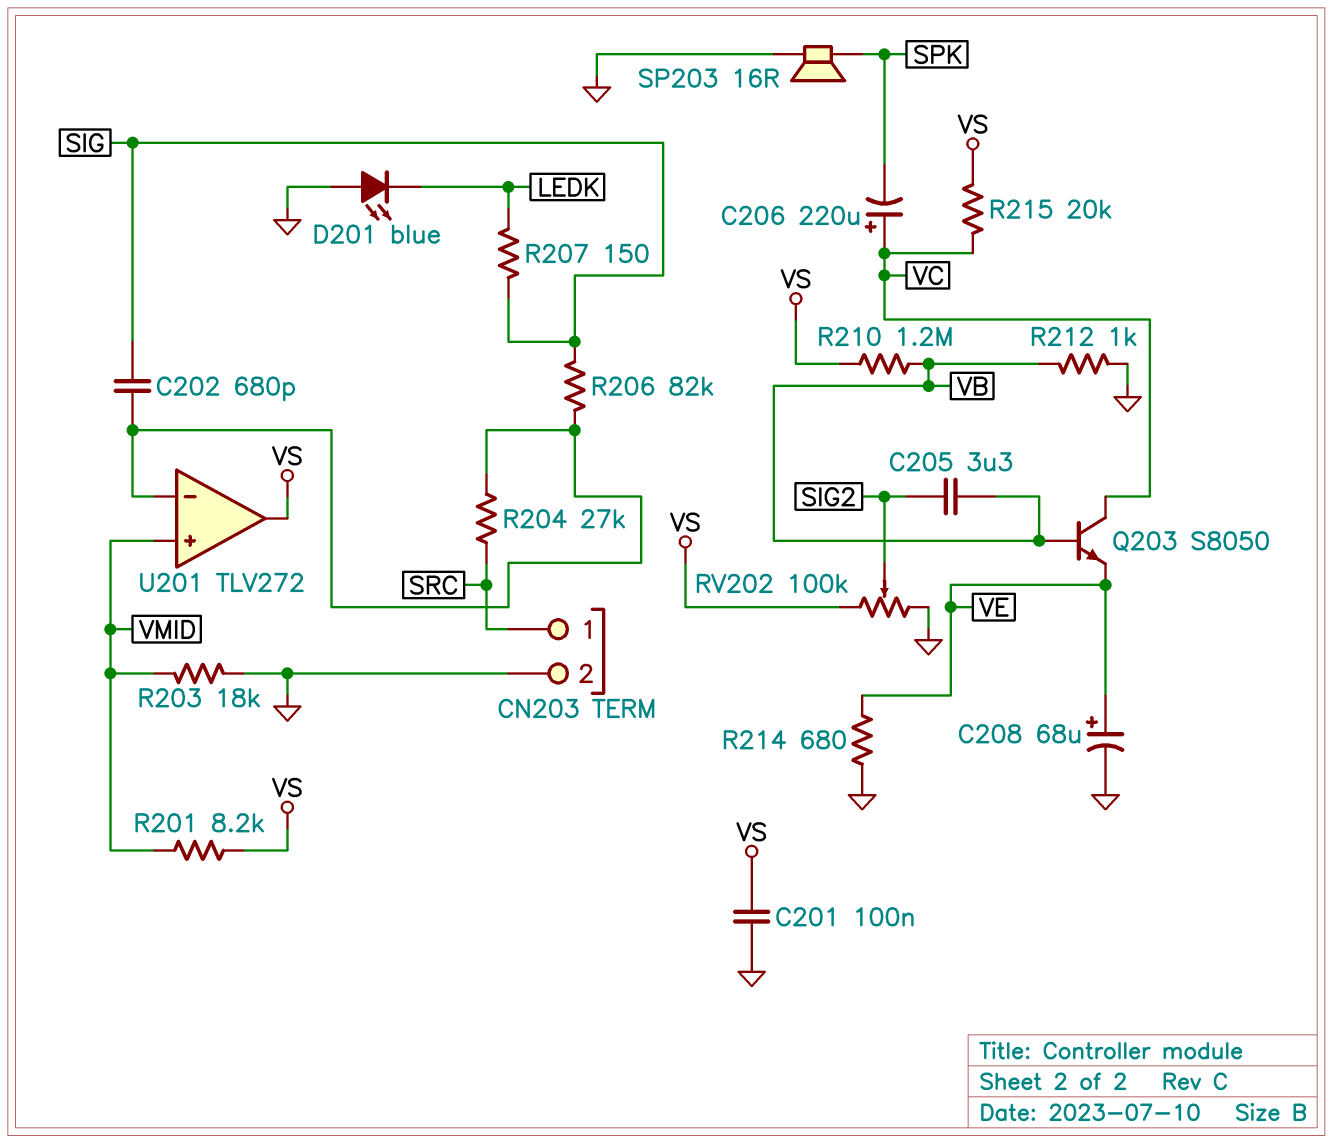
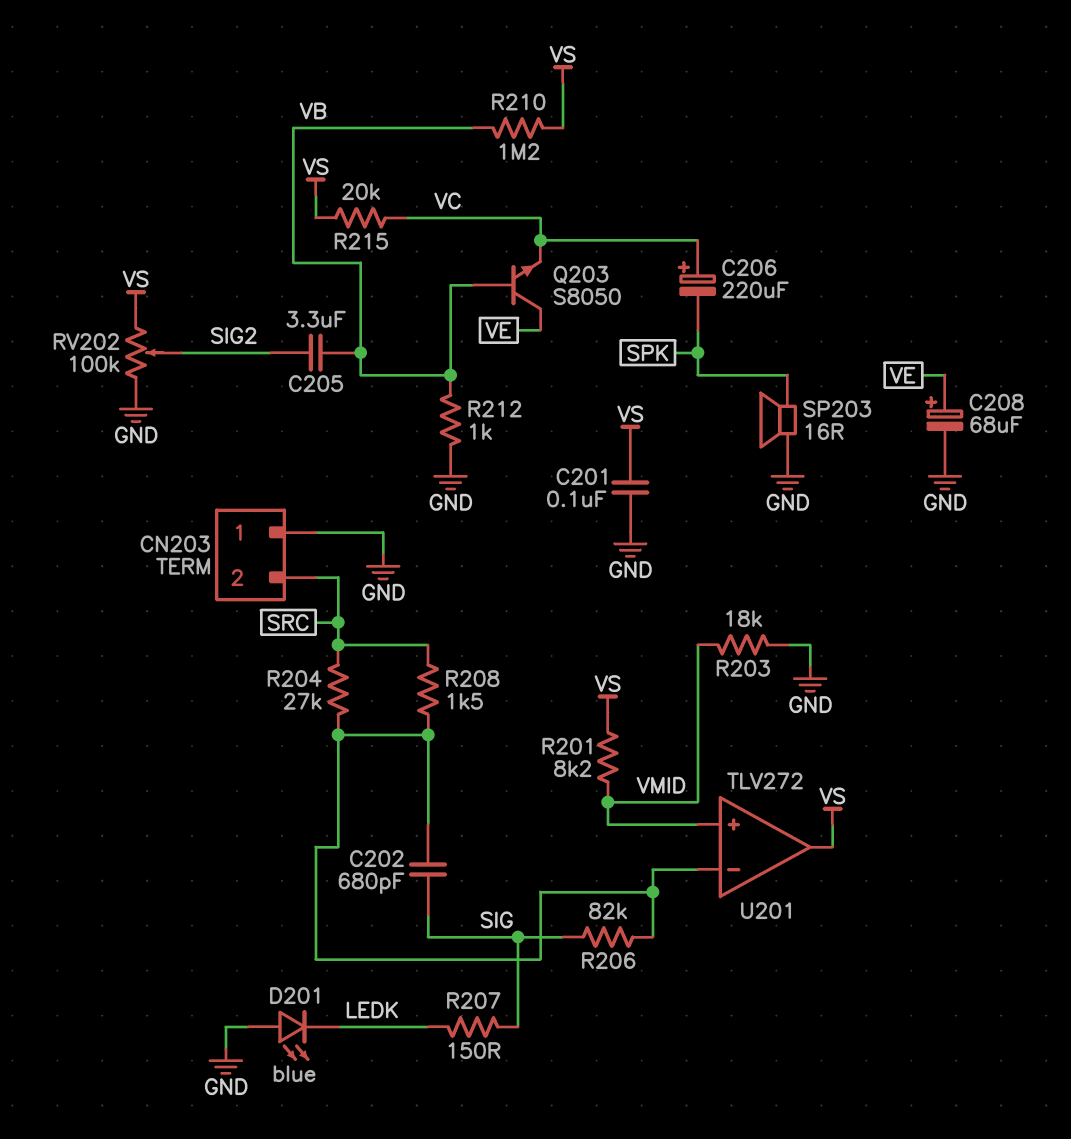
CN203 pin 1: SRC -> GND
CN203 pin 2: GND -> SRC
Q203: NPN S8050 (B VB, C VC, E VE) -> NPN S8050 (B VB, C VE, E VC)
R208: none -> 1.5k (SRC, U201/in-)
R214: 680 (GND, VE) -> none

